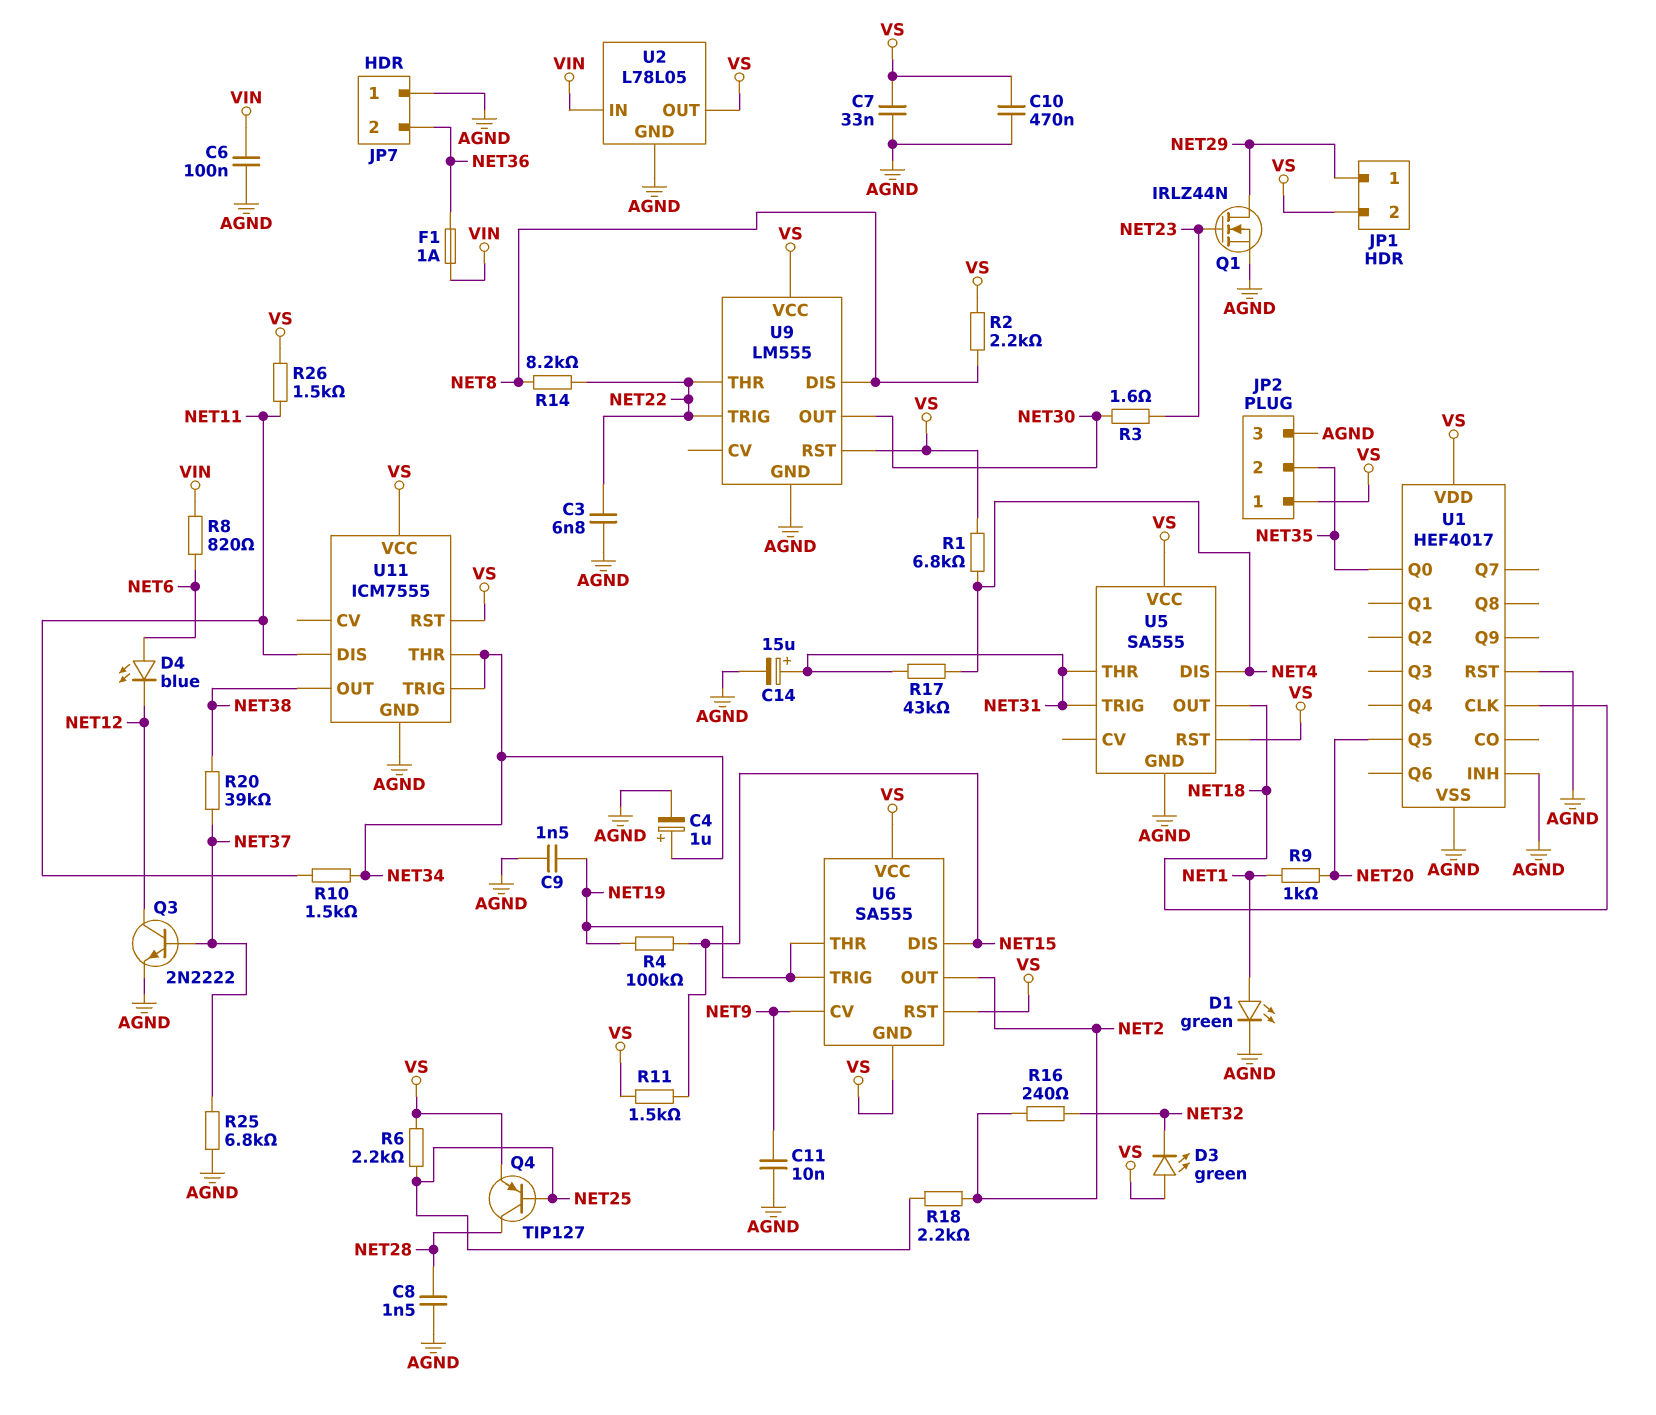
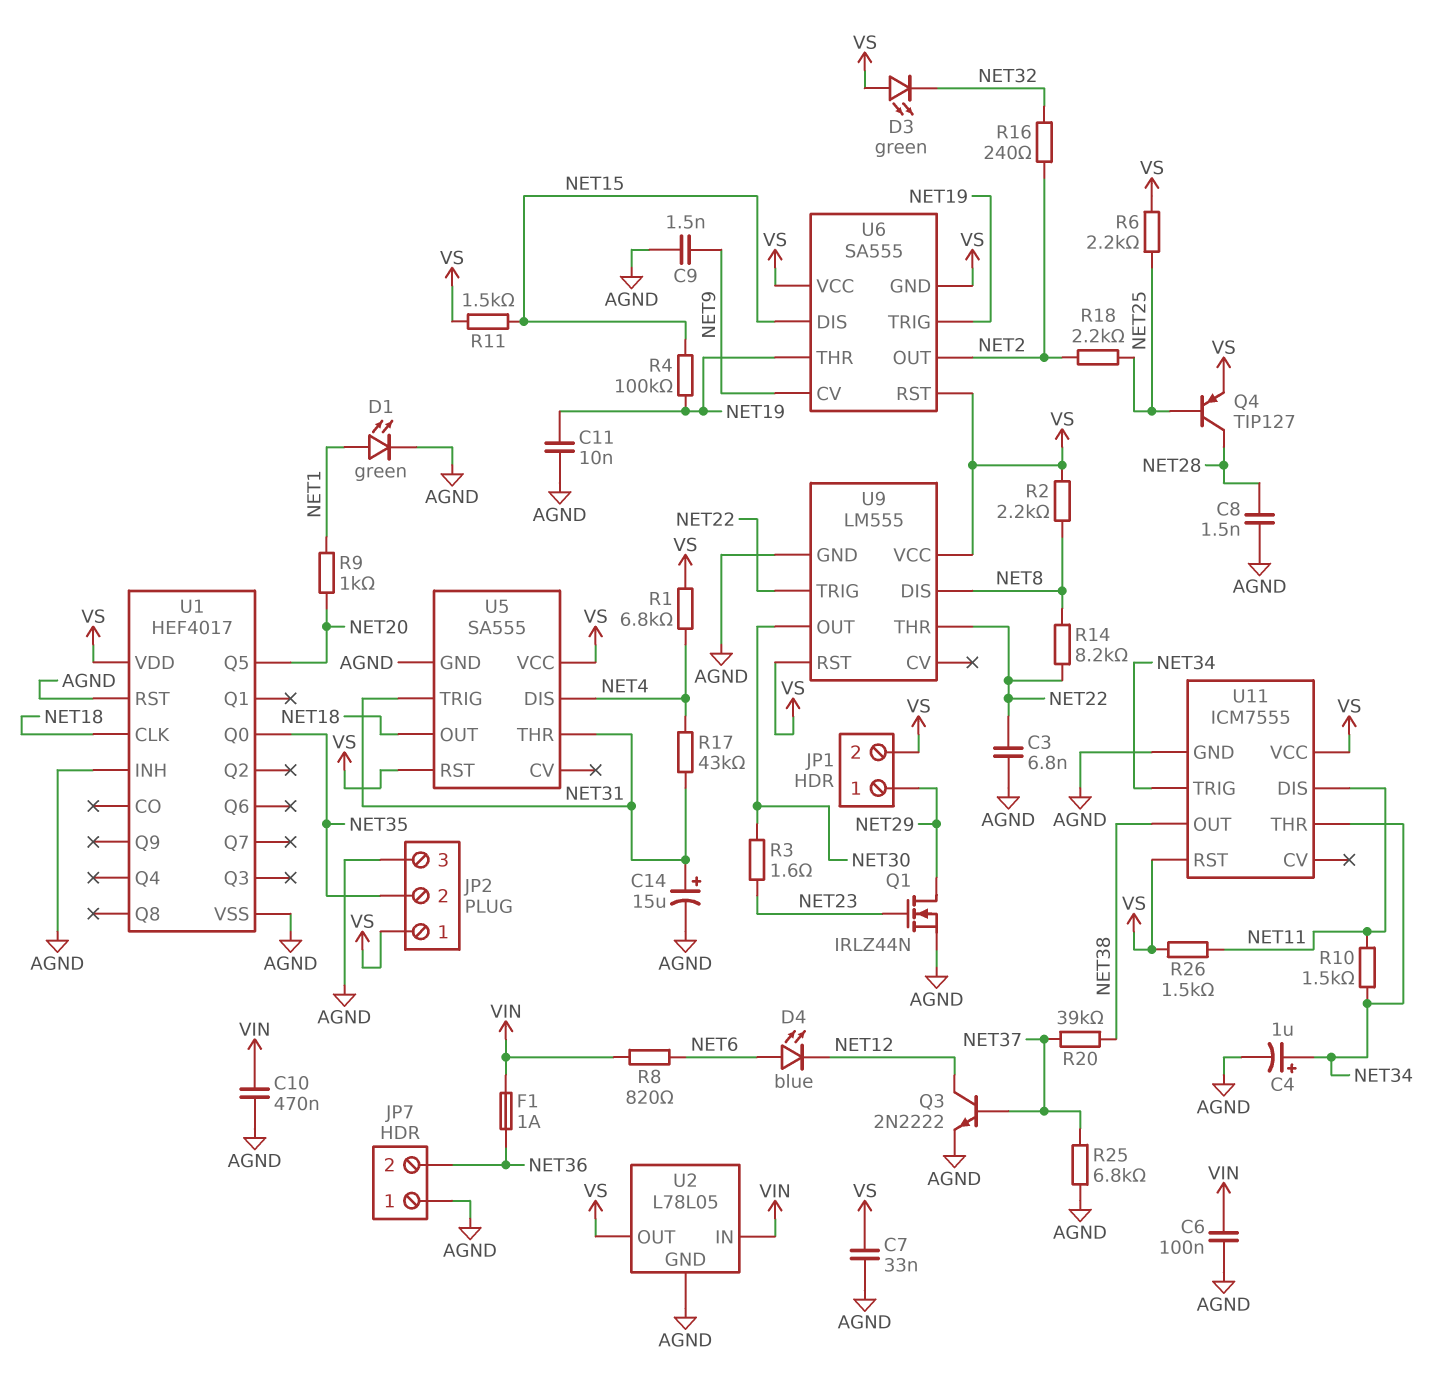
C9: 1.5nF (AGND, NET19) -> 1.5nF (AGND, NET9)
C10: 470nF (AGND, VS) -> 470nF (AGND, VIN)
C11: 10nF (AGND, NET9) -> 10nF (AGND, NET19)

